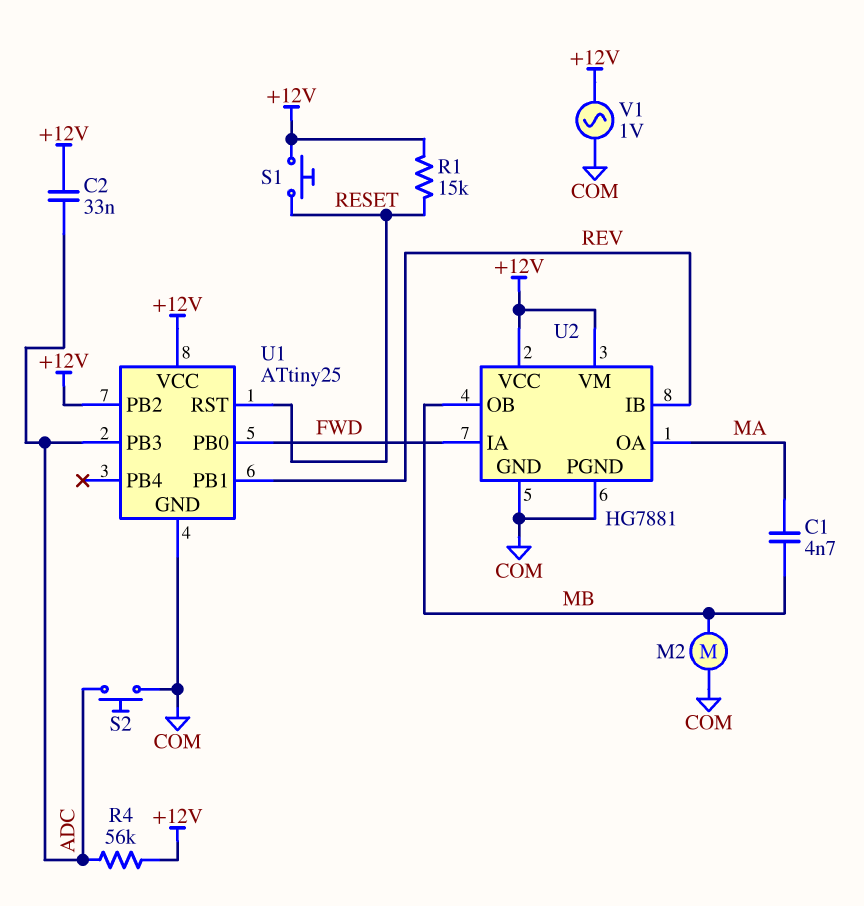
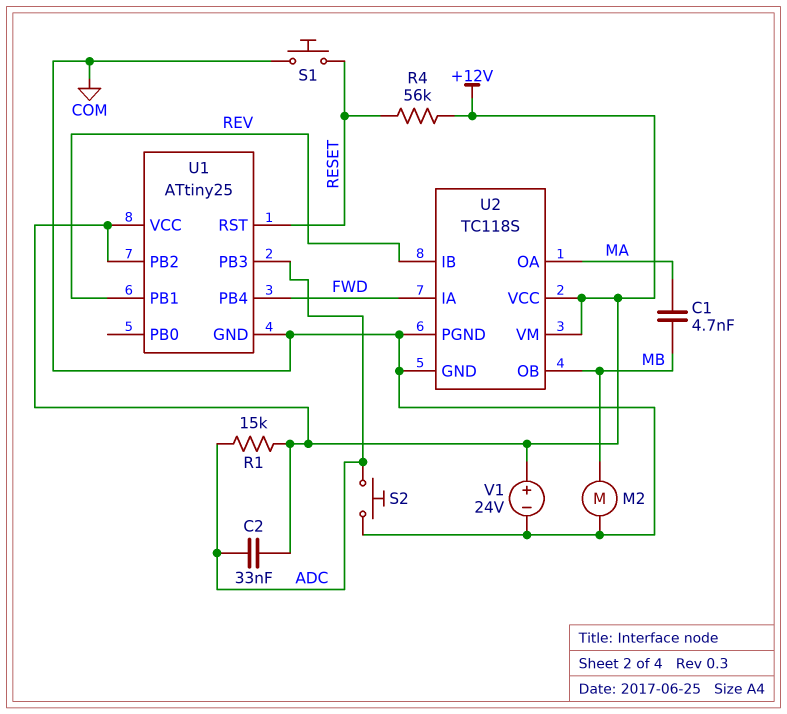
R1: 15k (+12V, RESET) -> 15k (+12V, ADC)
R4: 56k (+12V, ADC) -> 56k (+12V, RESET)
S1: button (+12V, RESET) -> button (COM, RESET)
U1 pin PB0: FWD -> none
U1 pin PB4: none -> FWD
U2: HG7881 -> TC118S
V1: AC 1V (+12V, COM) -> 24V (plus +12V, minus COM)

